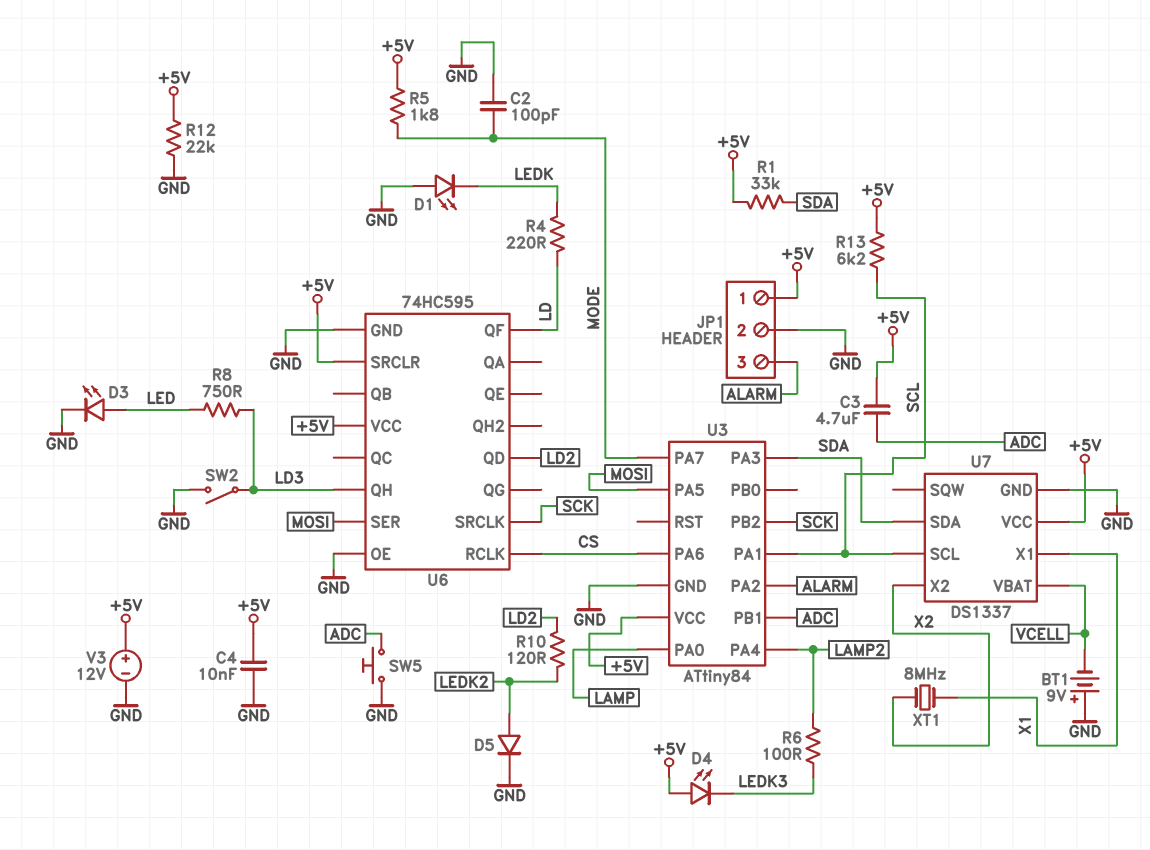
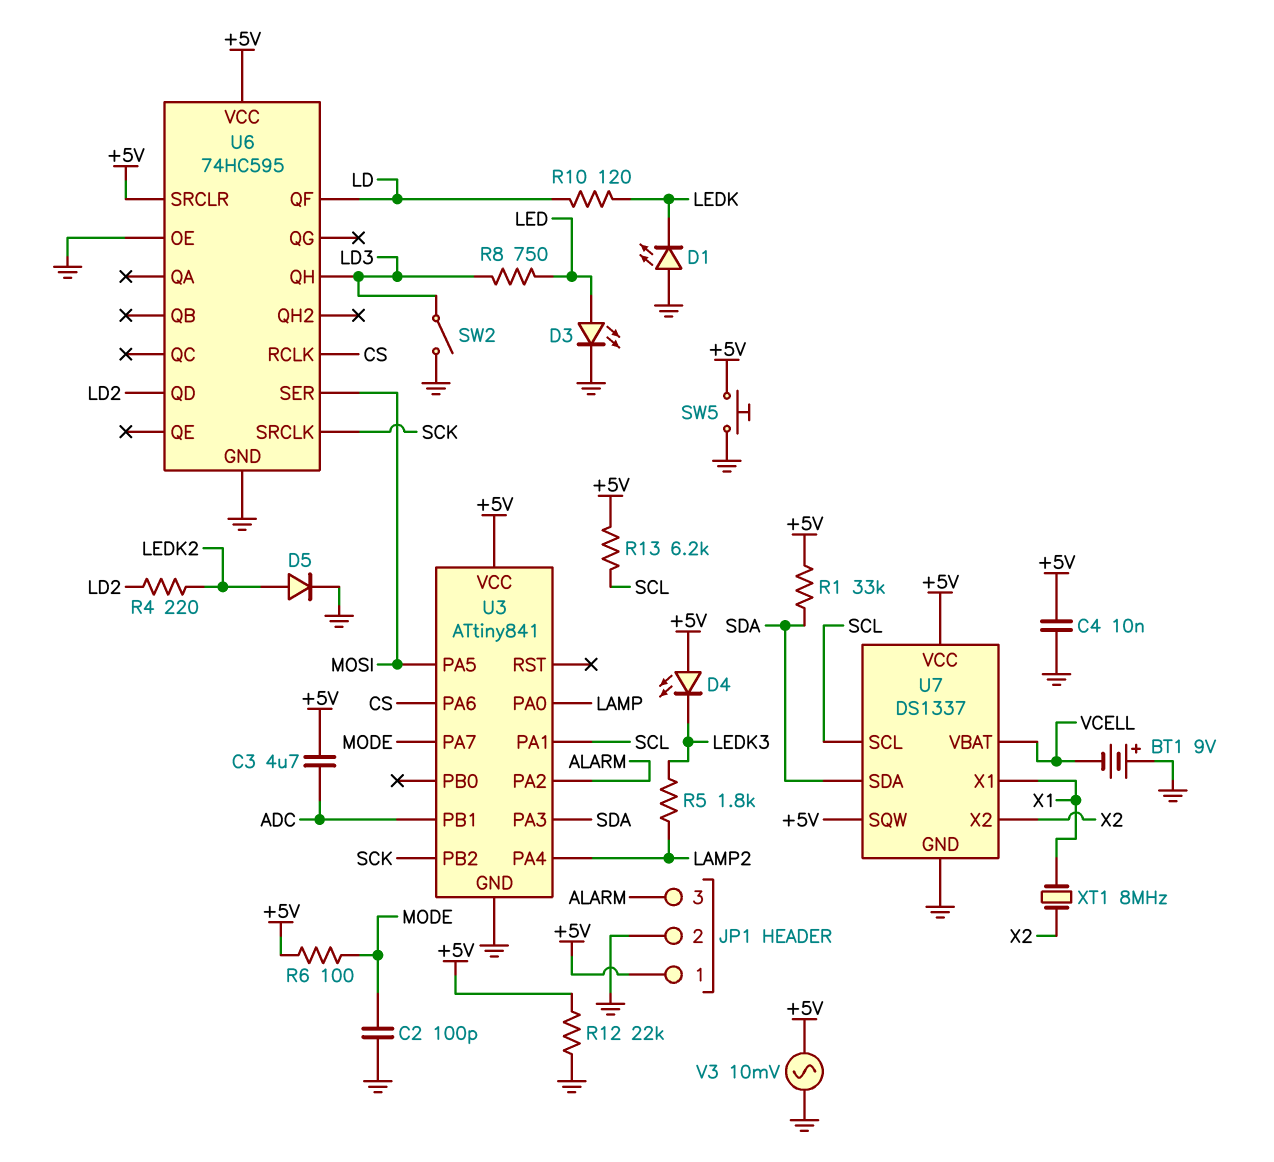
R4: 220 (LD, LEDK) -> 220 (LD2, LEDK2)
R5: 1.8k (+5V, MODE) -> 1.8k (LAMP2, LEDK3)
R6: 100 (LAMP2, LEDK3) -> 100 (+5V, MODE)
R10: 120 (LD2, LEDK2) -> 120 (LD, LEDK)
SW5: button (ADC, GND) -> button (+5V, GND)
U3: ATtiny84 -> ATtiny841
U7 pin SQW: none -> +5V
V3: 12V (plus +5V, minus GND) -> AC 10mV (+5V, GND)

